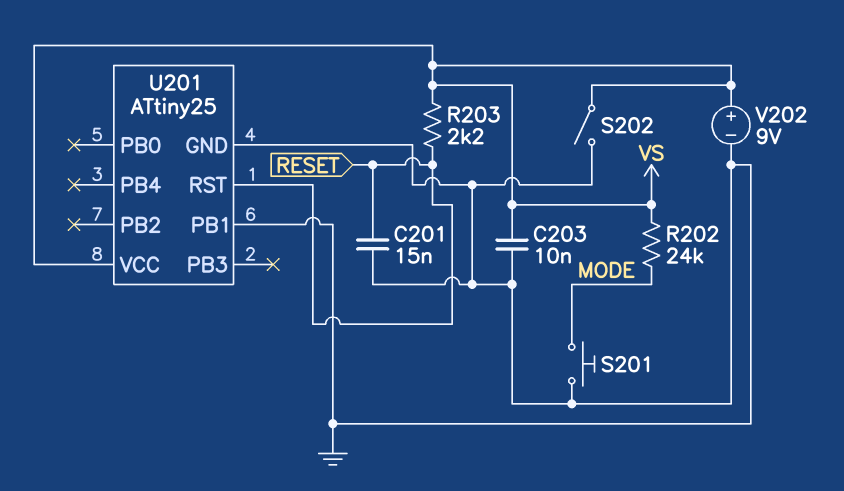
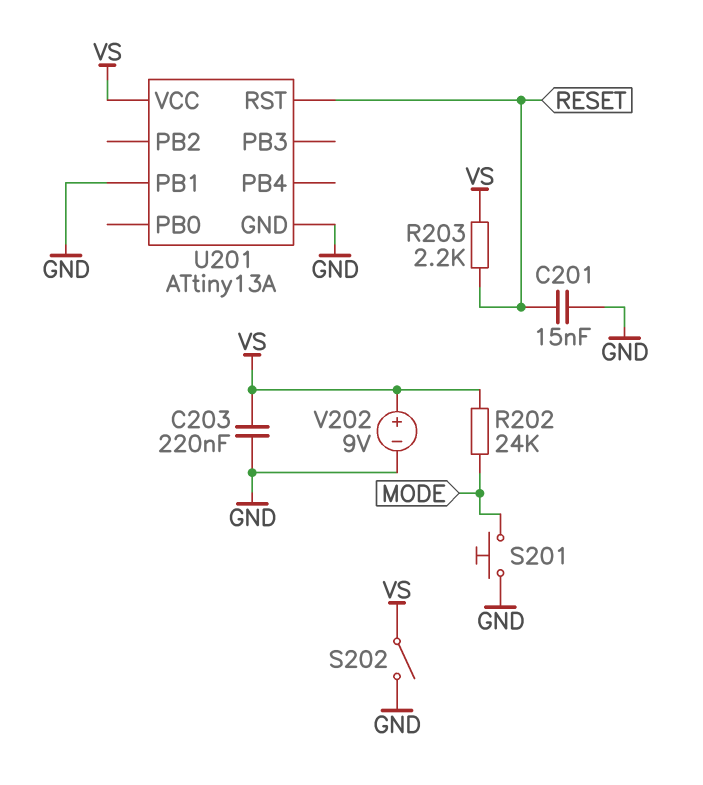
C203: 10nF (GND, VS) -> 220nF (GND, VS)
U201: ATtiny25 -> ATtiny13A

